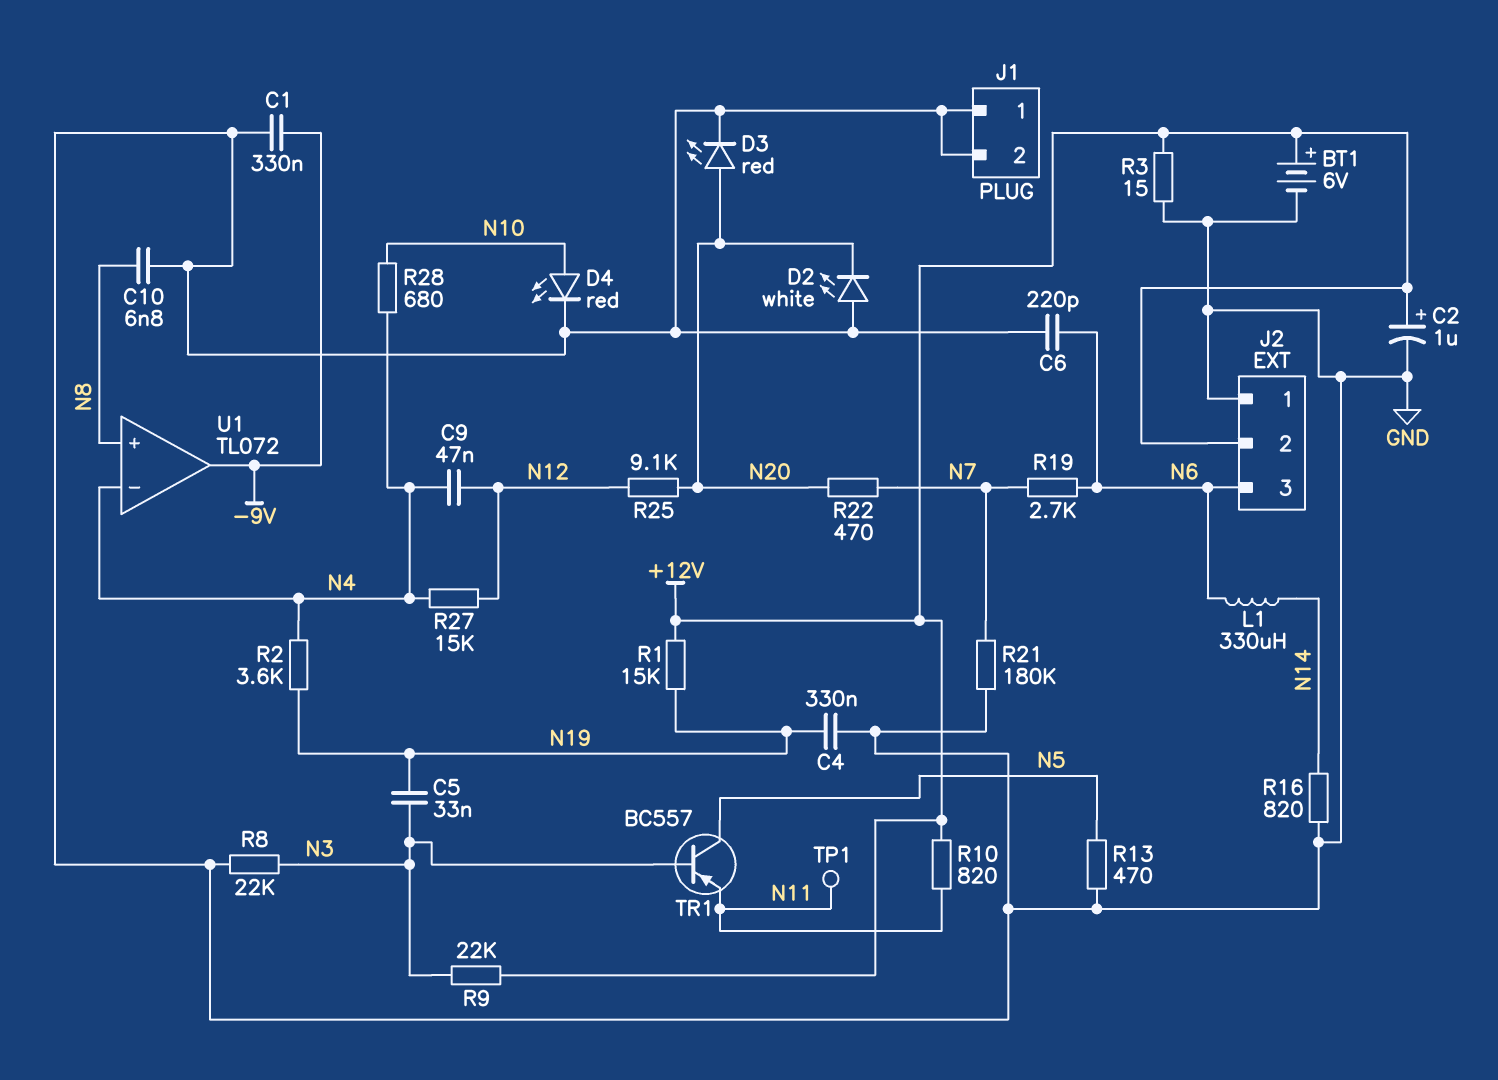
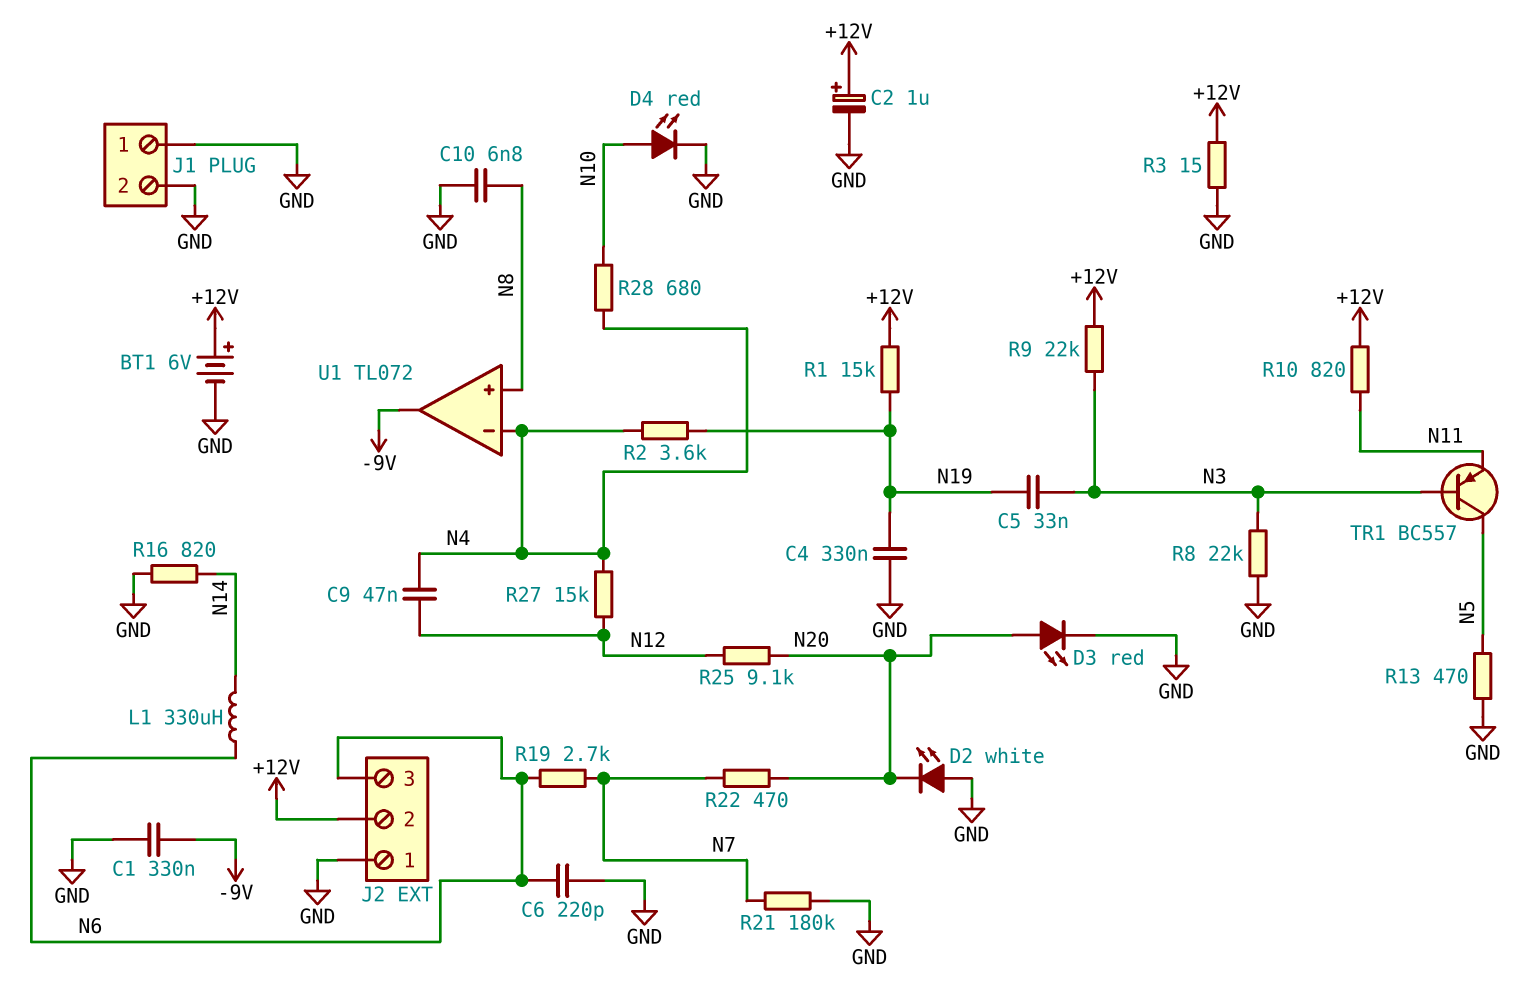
TP1: test point (N11) -> none

